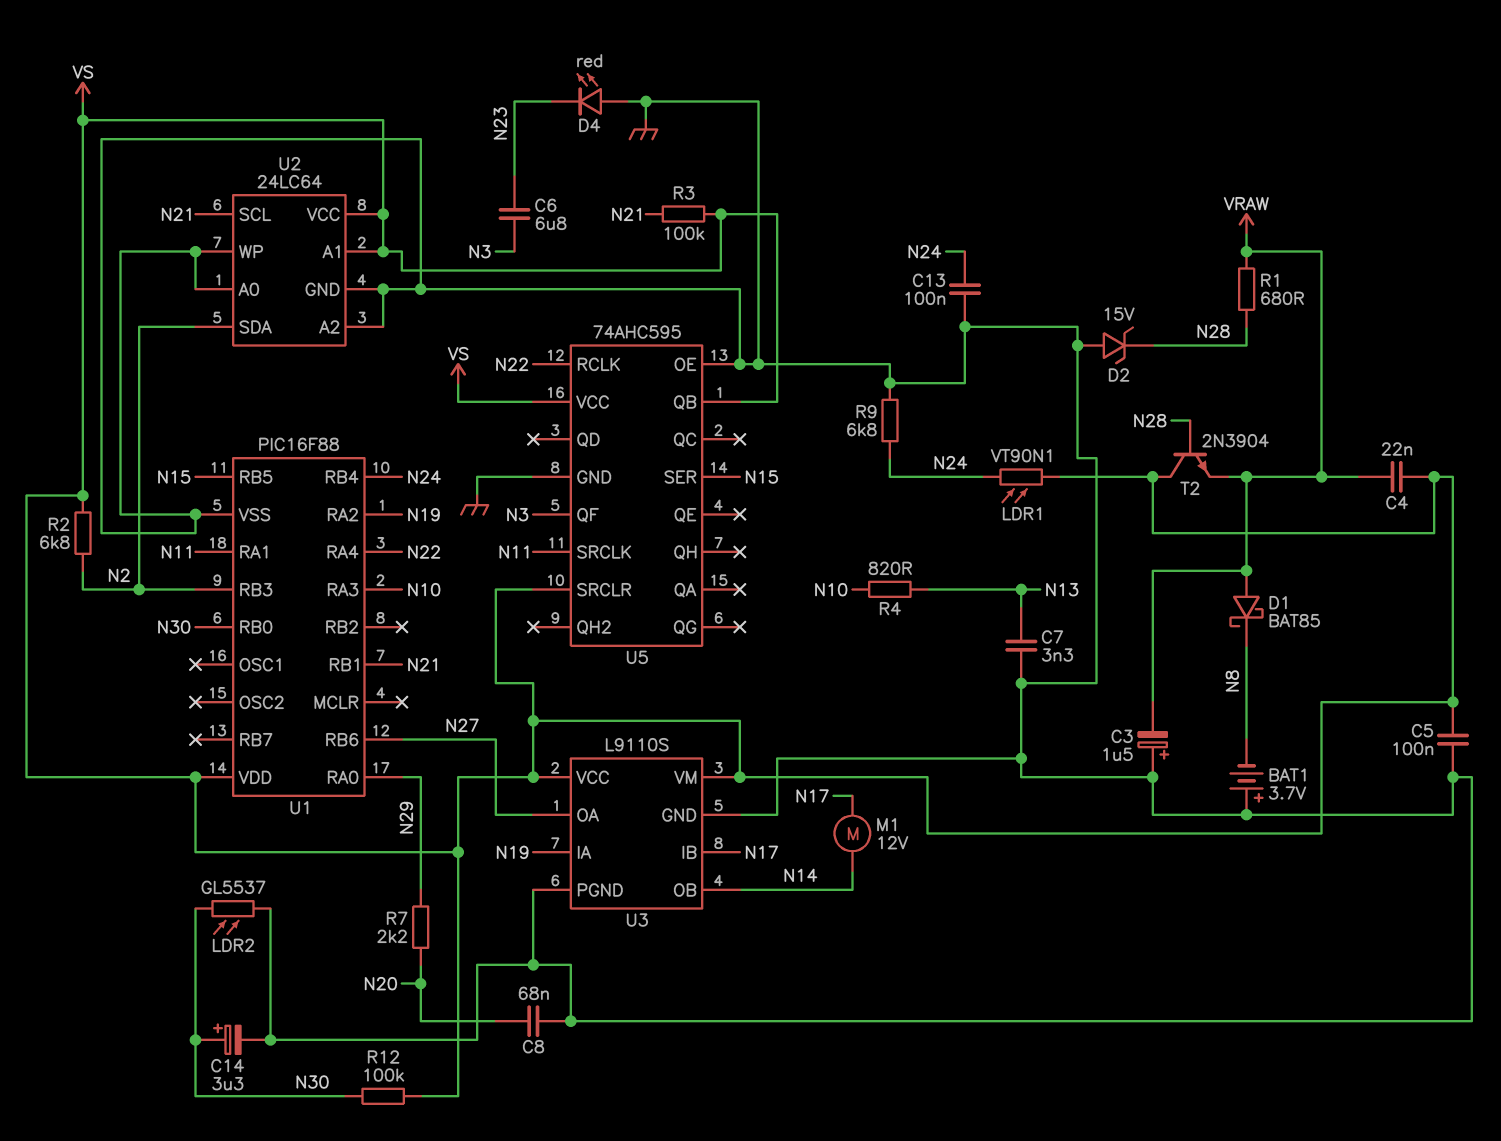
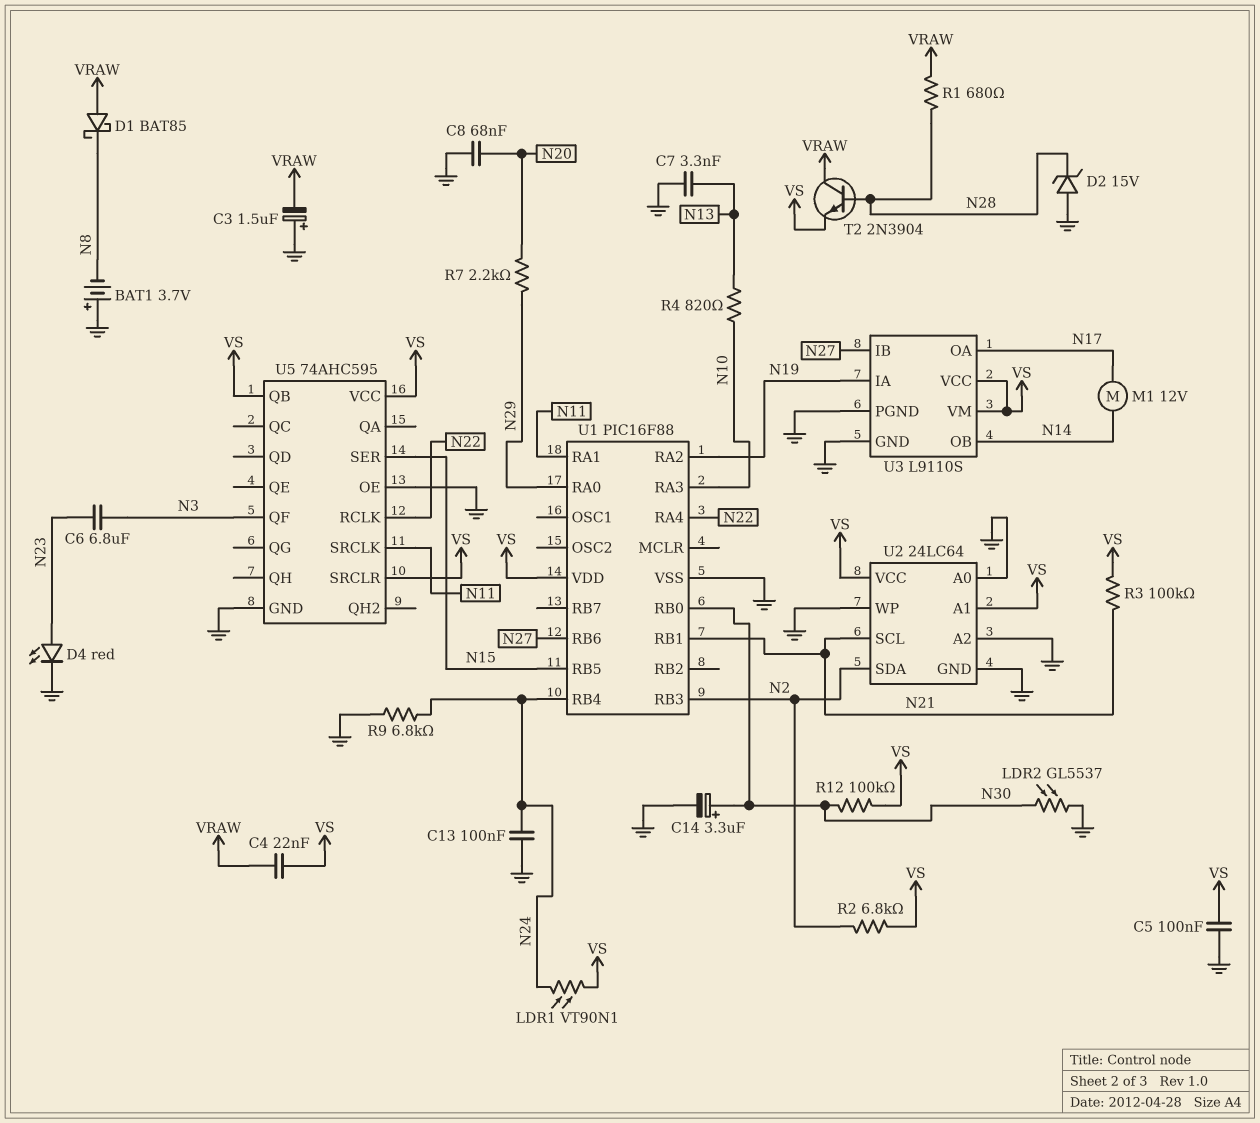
D4: LED red (A GND, K N23) -> LED red (A N23, K GND)
T2: NPN 2N3904 (B N28, C VS, E VRAW) -> NPN 2N3904 (B N28, C VRAW, E VS)
U3 pin IB: N17 -> N27
U3 pin OA: N27 -> N17

